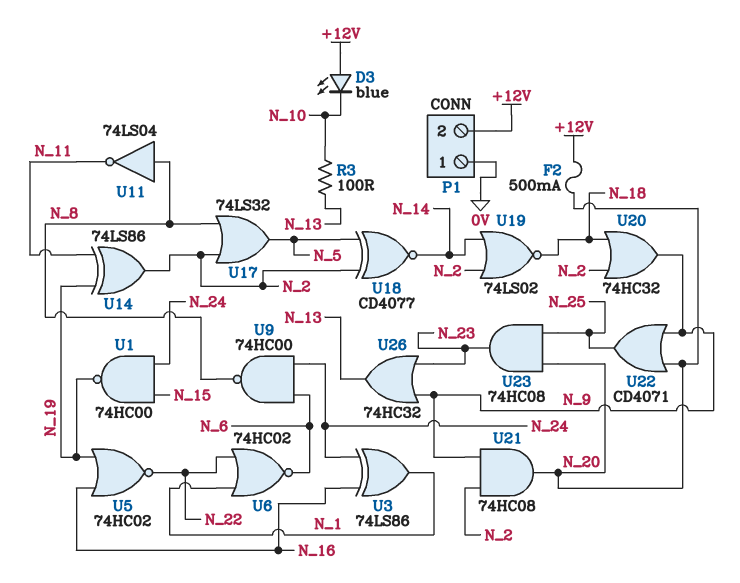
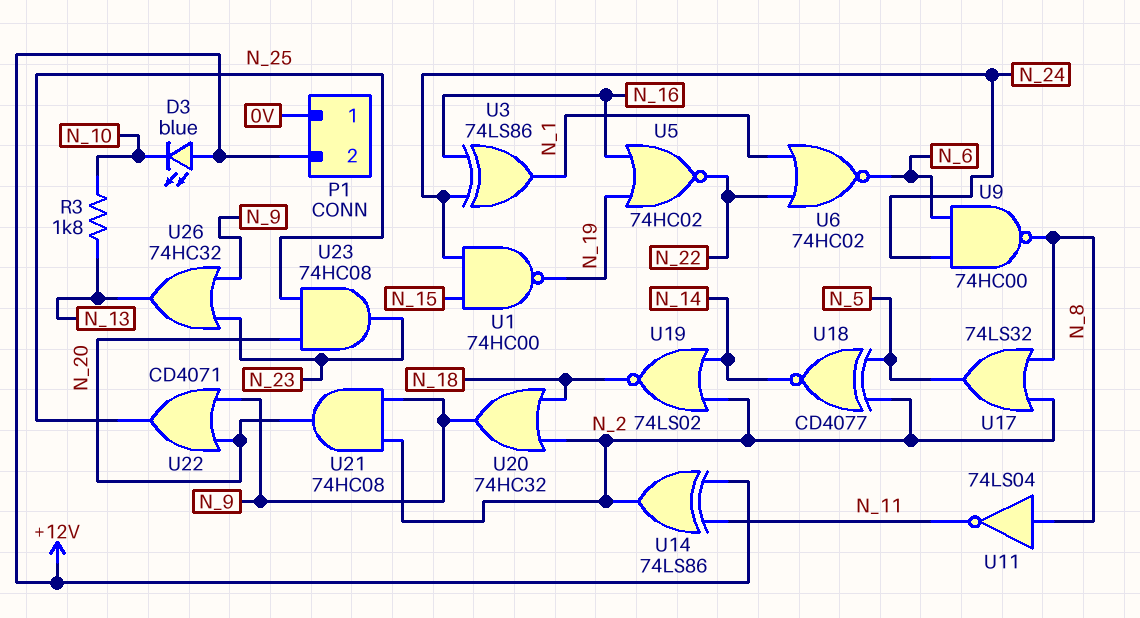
F2: 500mA (+12V, N_20) -> none
R3: 100 (N_10, N_13) -> 1.8k (N_10, N_13)
U14: XOR 74LS86 (in N_11, in N_19, out N_2) -> XOR 74LS86 (in +12V, in N_11, out N_2)

